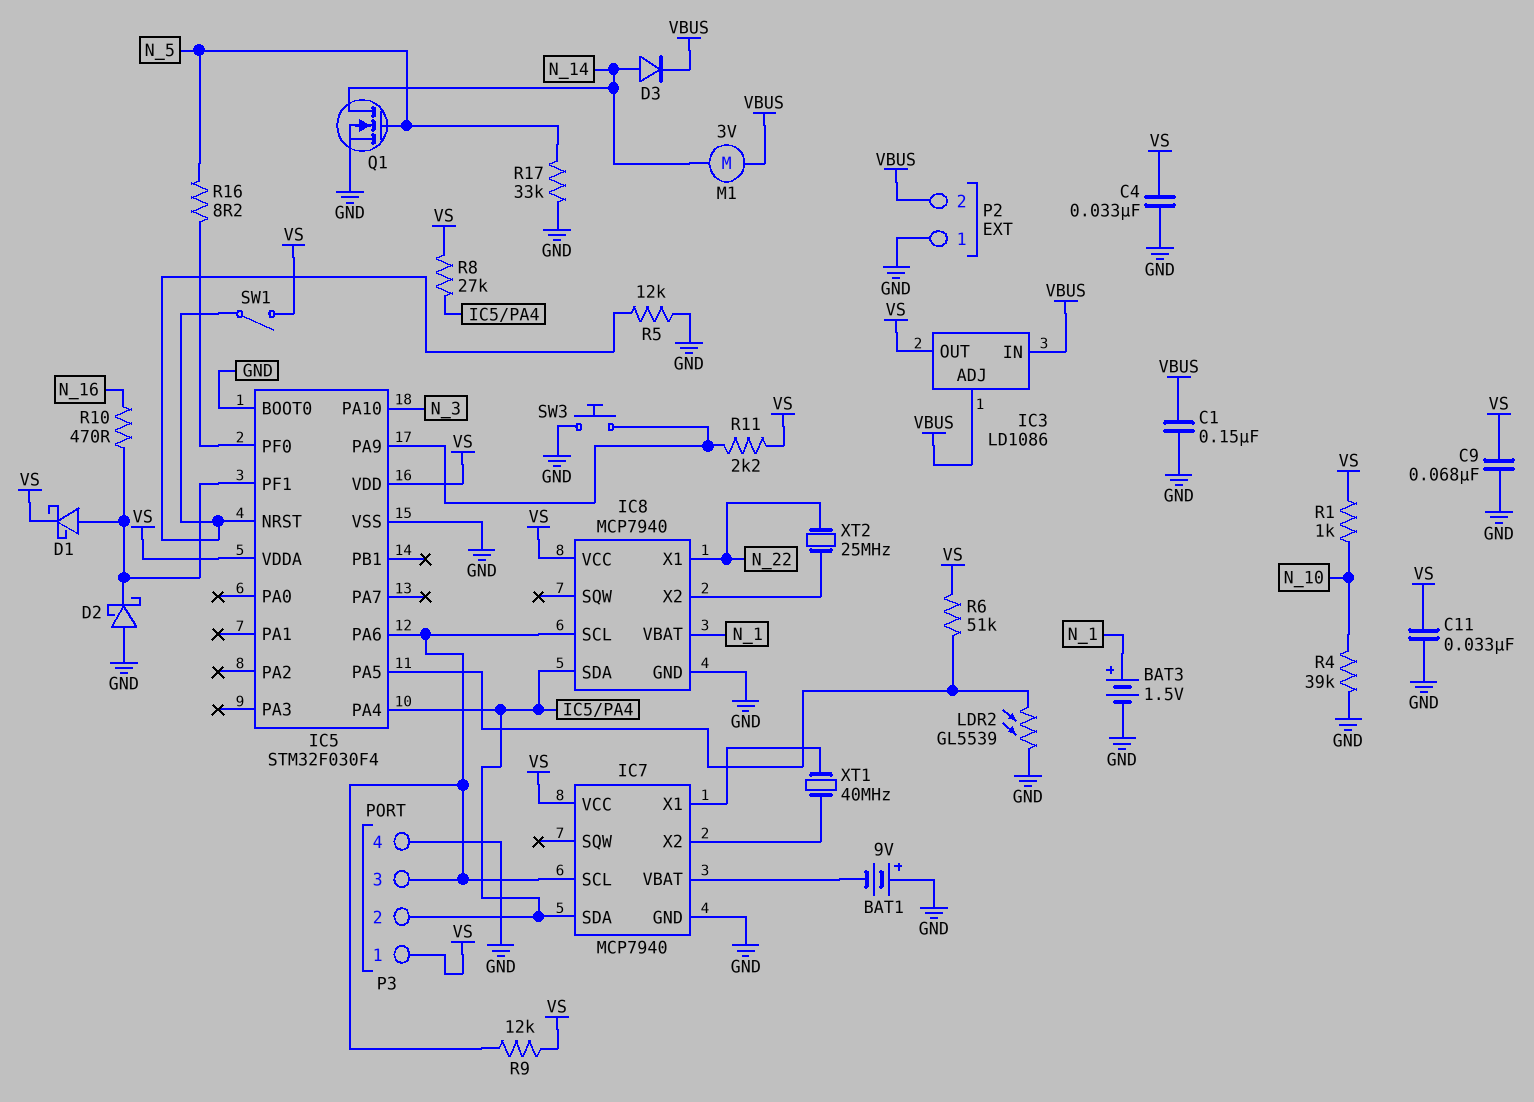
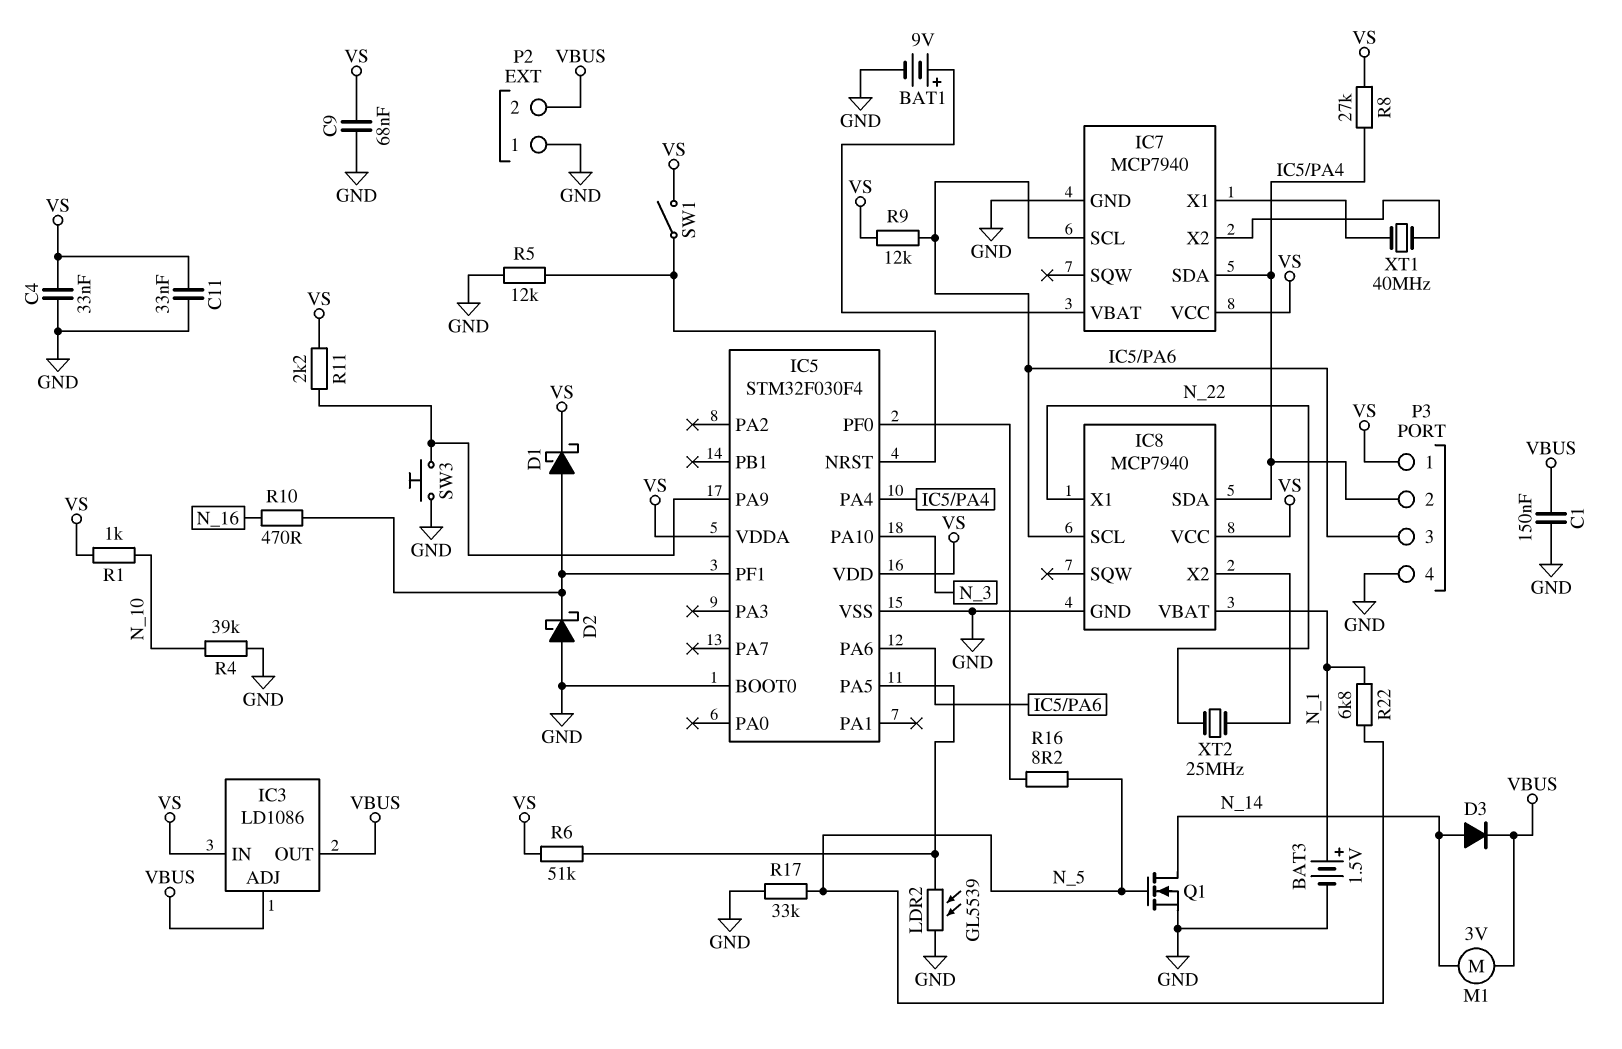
BAT1: 9V (plus GND, minus IC7/VBAT) -> 9V (plus IC7/VBAT, minus GND)
IC3 pin IN: VBUS -> VS
IC3 pin OUT: VS -> VBUS
R22: none -> 6.8k (N_1, N_5)

